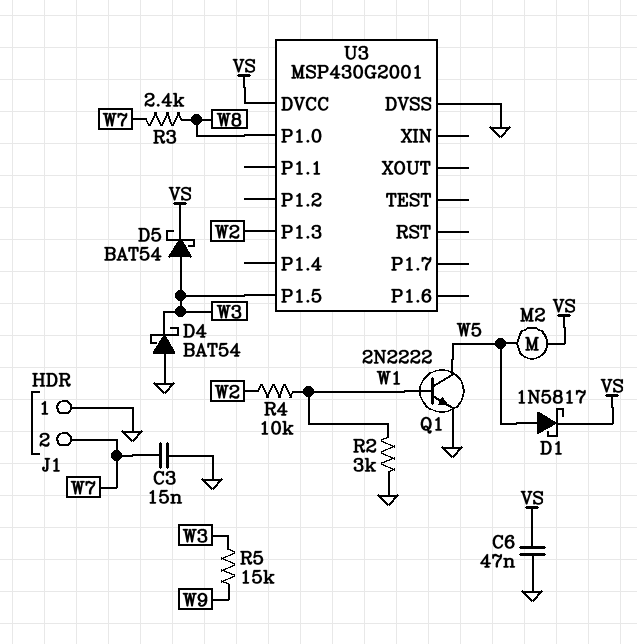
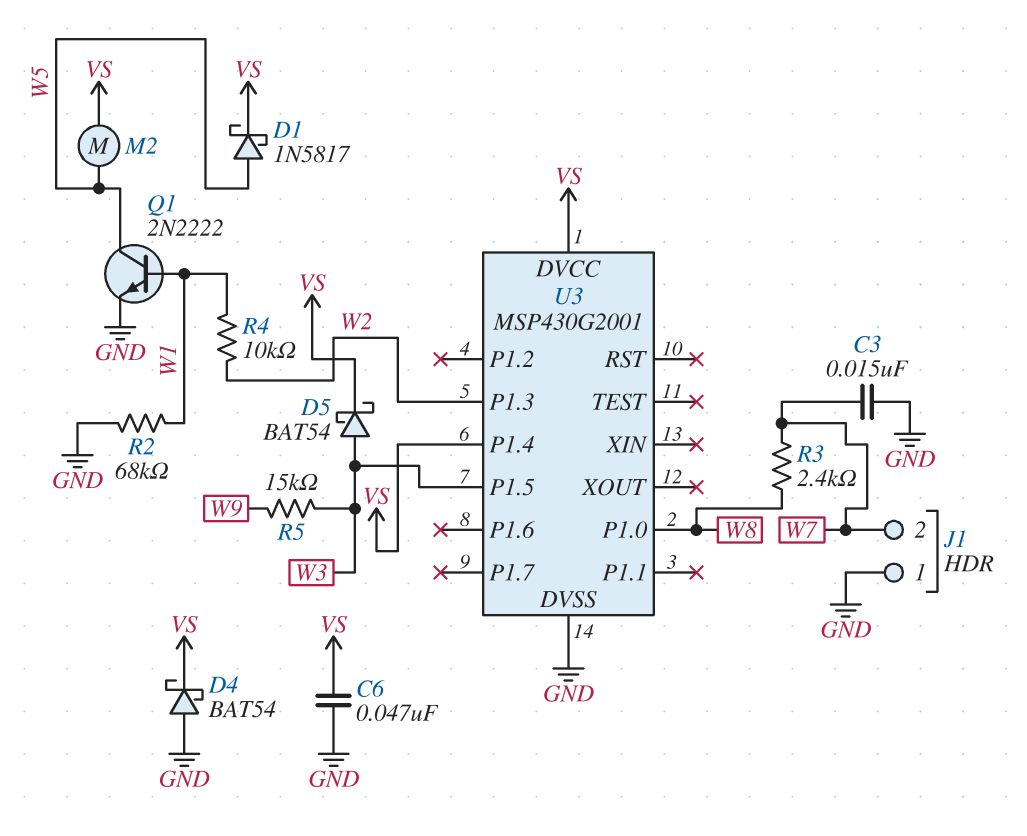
D4: schottky BAT54 (A GND, K W3) -> schottky BAT54 (A GND, K VS)
R2: 3k (GND, W1) -> 68k (GND, W1)
U3 pin P1.4: none -> VS

